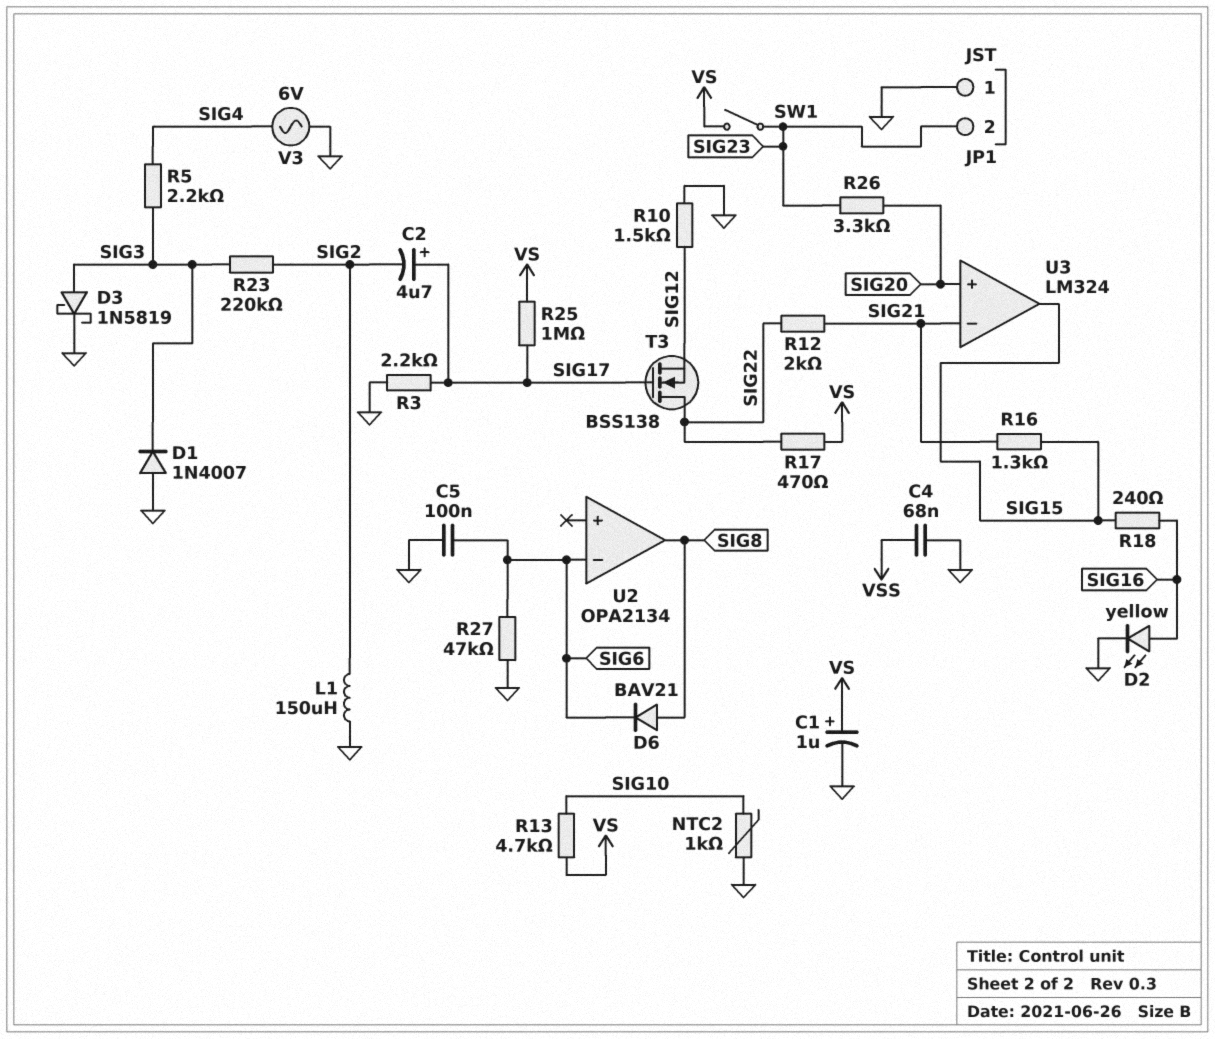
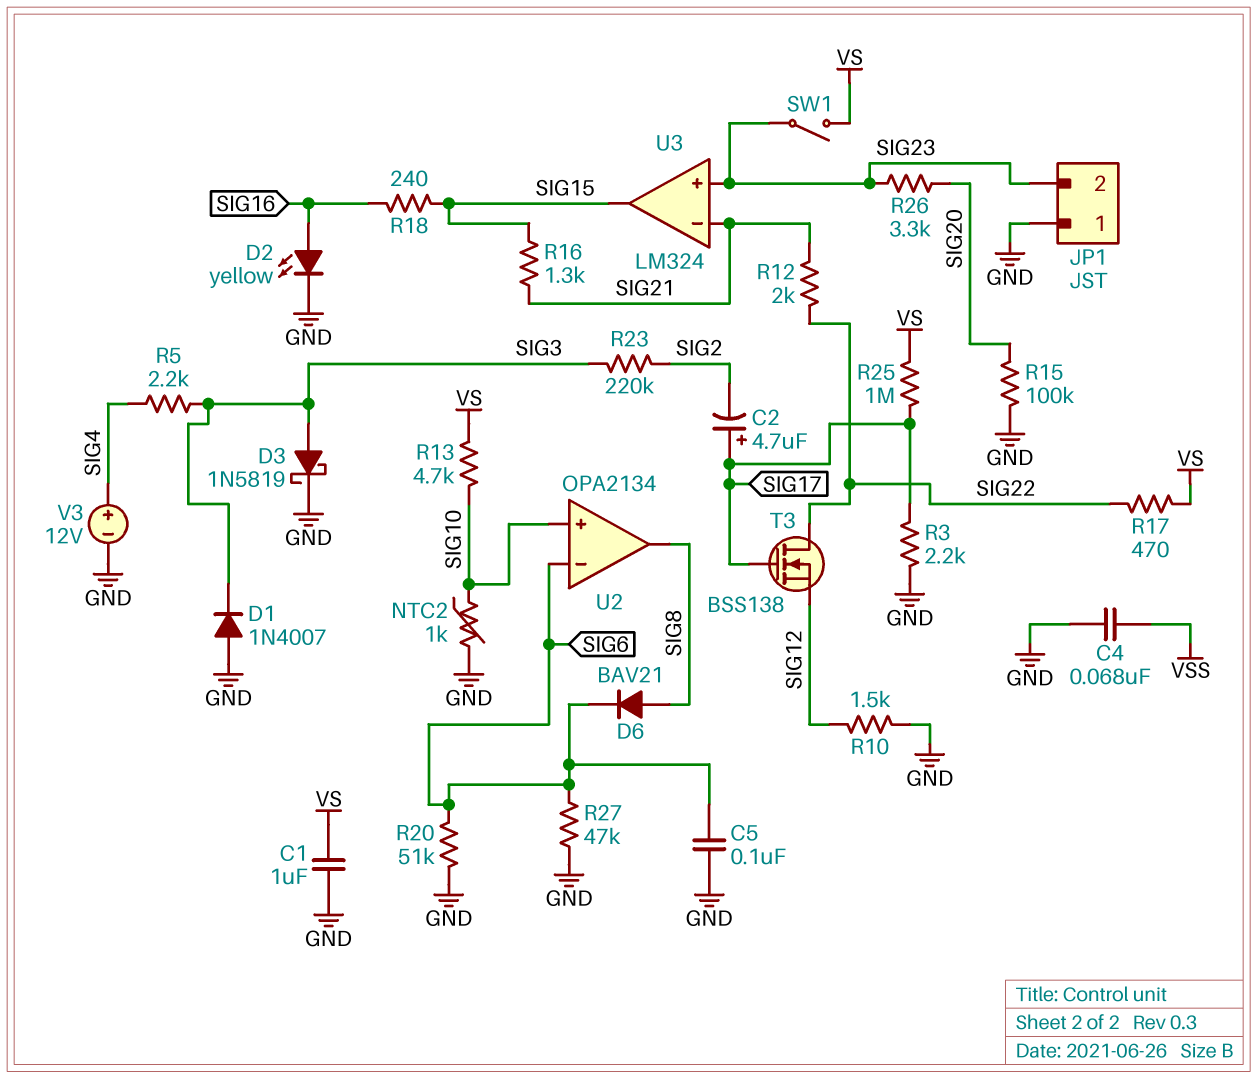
C1: 1uF (plus VS, minus GND) -> 1uF (GND, VS)
L1: 150uH (GND, SIG2) -> none
R15: none -> 100k (GND, SIG20)
R20: none -> 51k (GND, SIG6)
U2 pin in+: none -> SIG10
U3 pin in+: SIG20 -> SIG23
V3: AC 6V (GND, SIG4) -> 12V (plus SIG4, minus GND)

